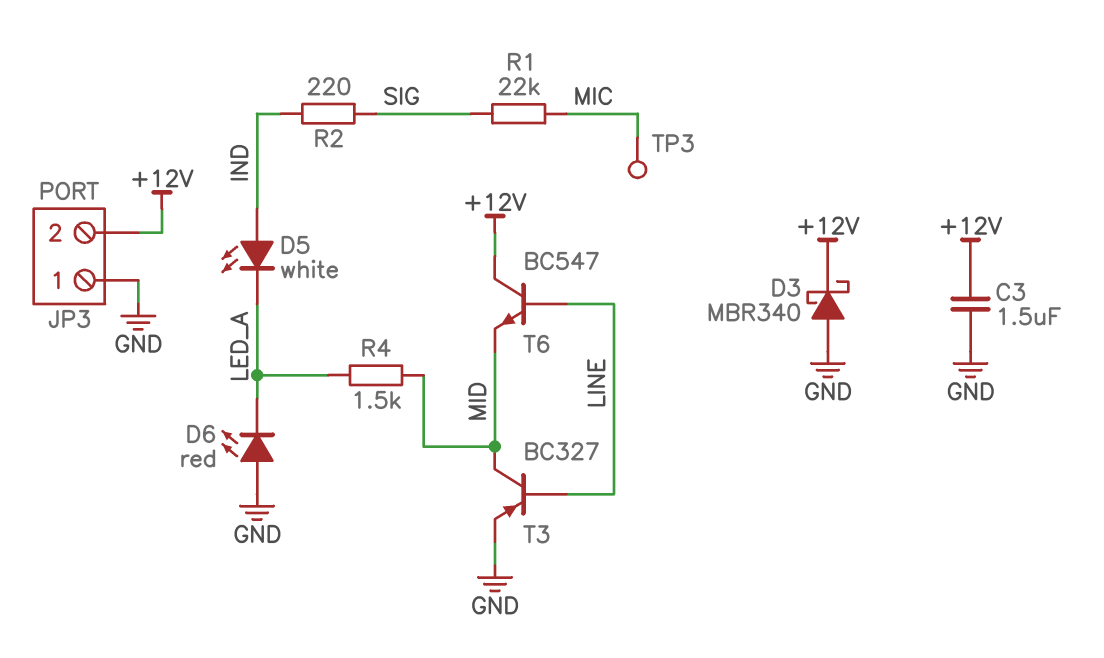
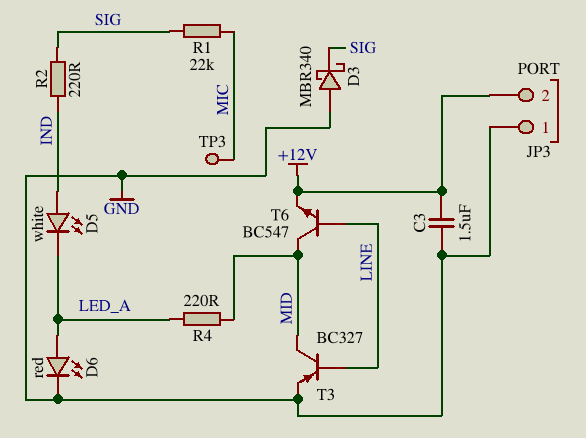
D3: schottky MBR340 (A GND, K +12V) -> schottky MBR340 (A GND, K SIG)
D6: LED red (A GND, K LED_A) -> LED red (A LED_A, K GND)
R4: 1.5k (LED_A, MID) -> 220 (LED_A, MID)
T6: NPN BC547 (B LINE, C +12V, E MID) -> NPN BC547 (B LINE, C MID, E +12V)

